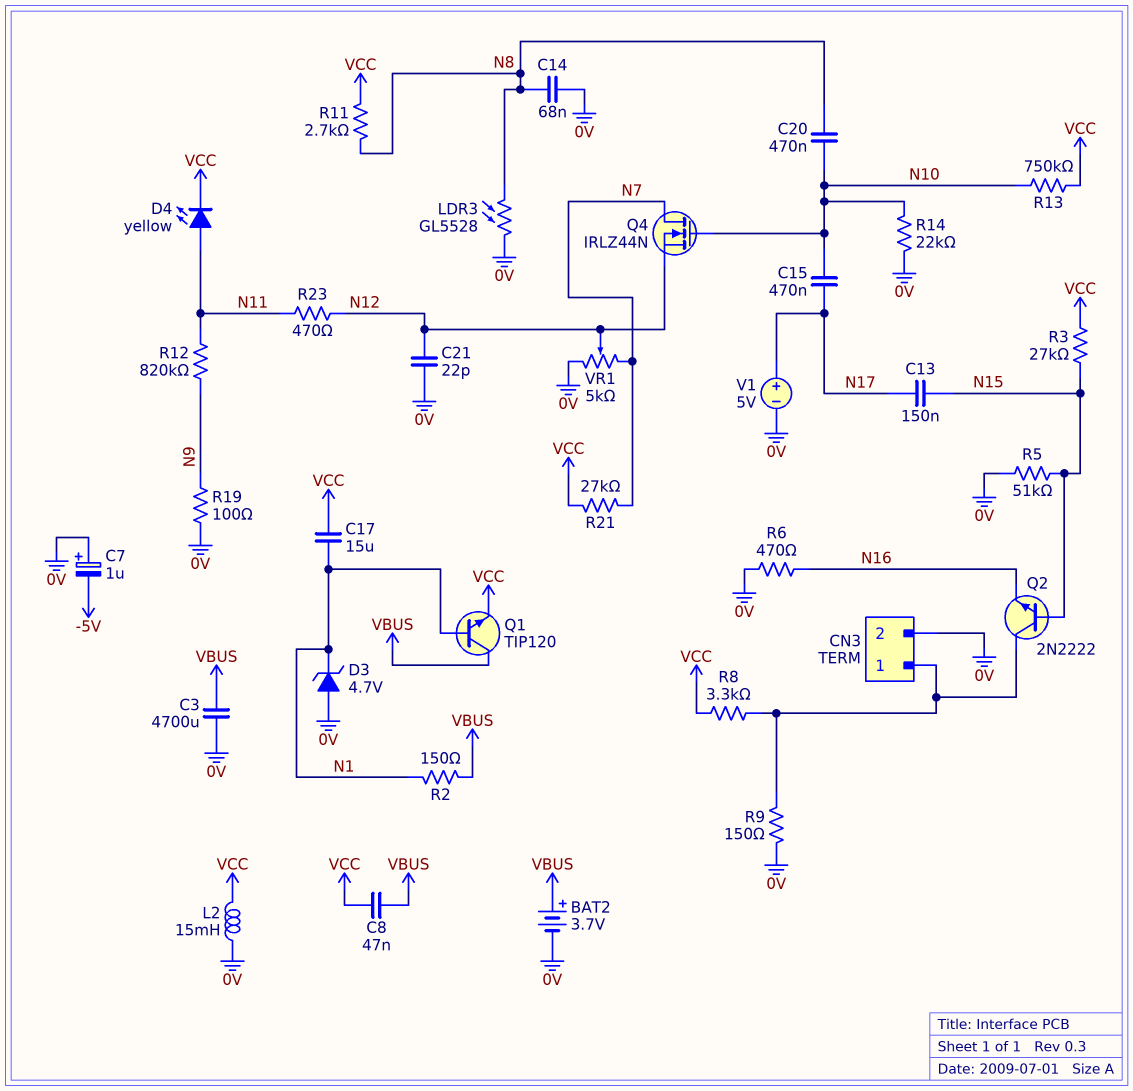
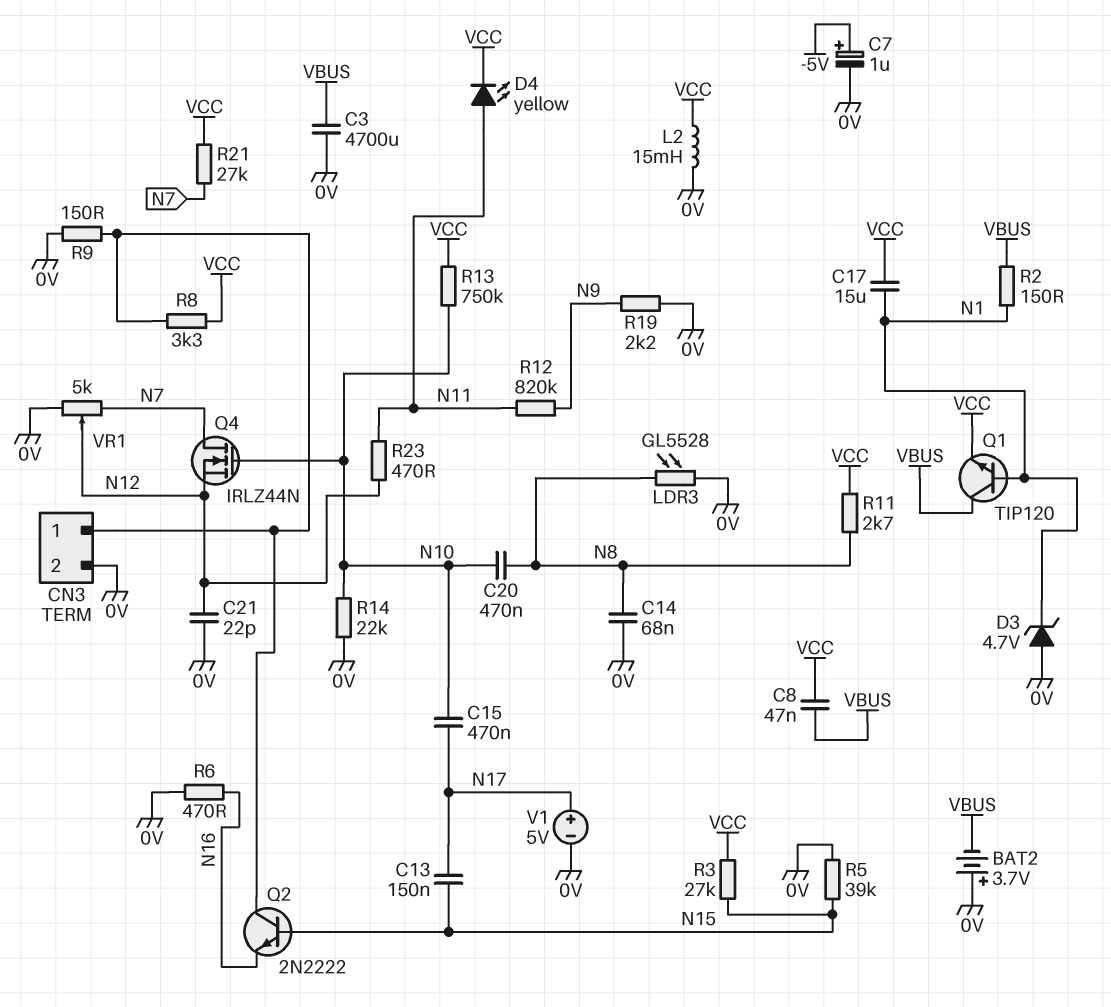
BAT2: 3.7V (plus VBUS, minus 0V) -> 3.7V (plus 0V, minus VBUS)
C7: 1uF (plus 0V, minus -5V) -> 1uF (plus -5V, minus 0V)
R5: 51k (0V, N15) -> 39k (0V, N15)
R19: 100 (0V, N9) -> 2.2k (0V, N9)

